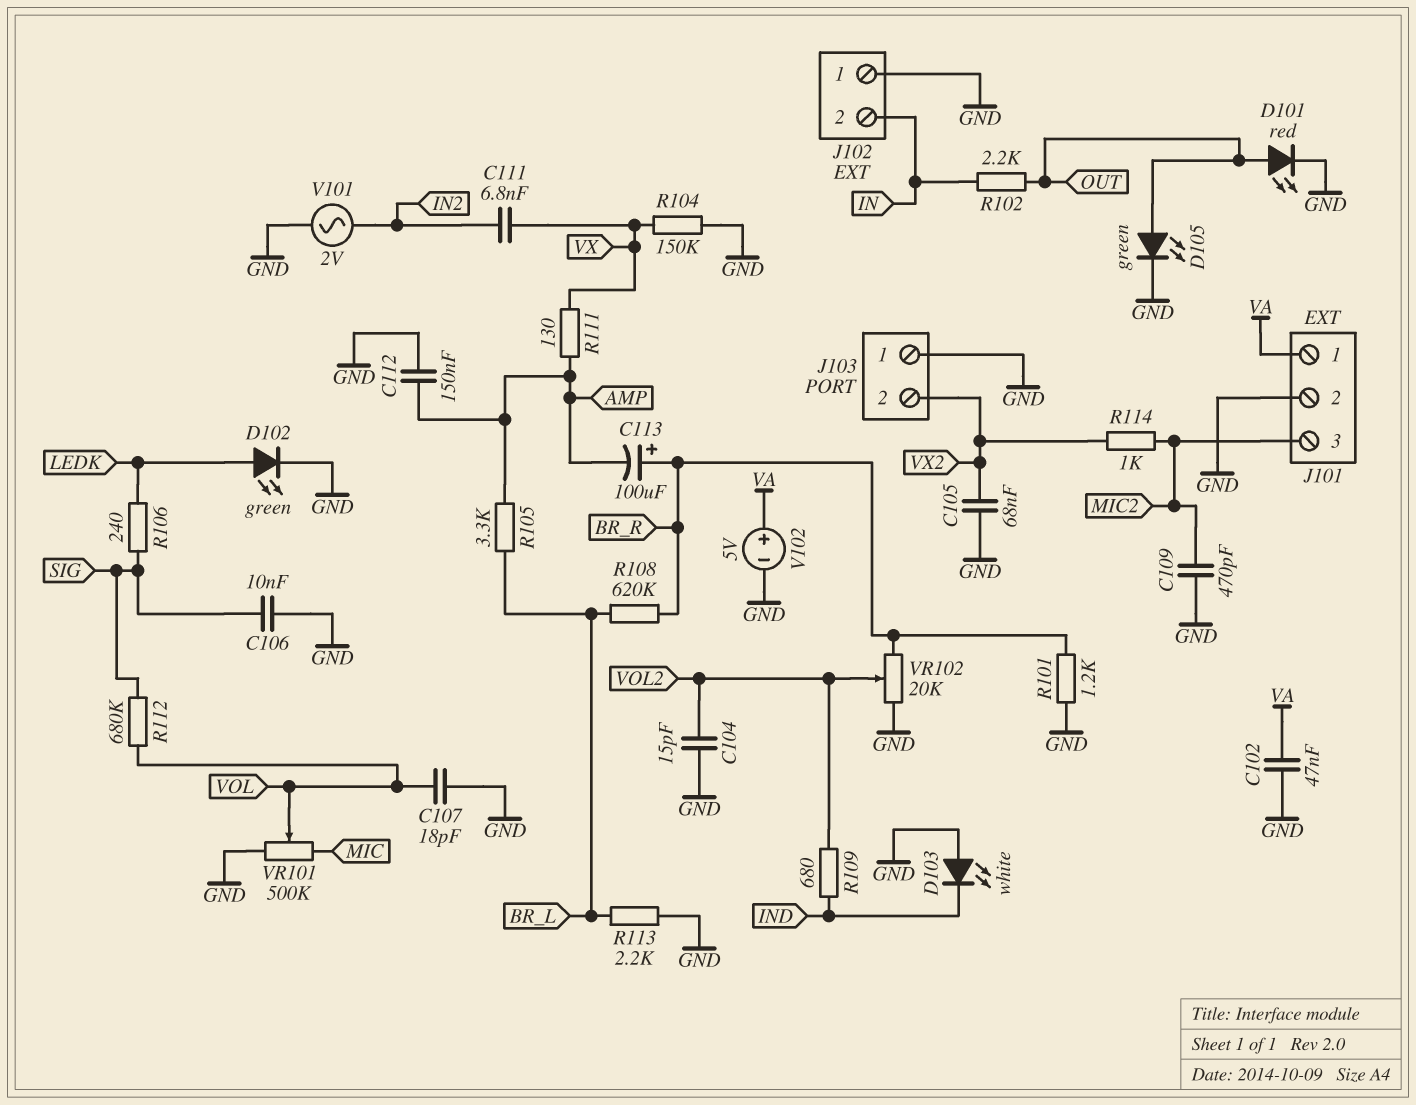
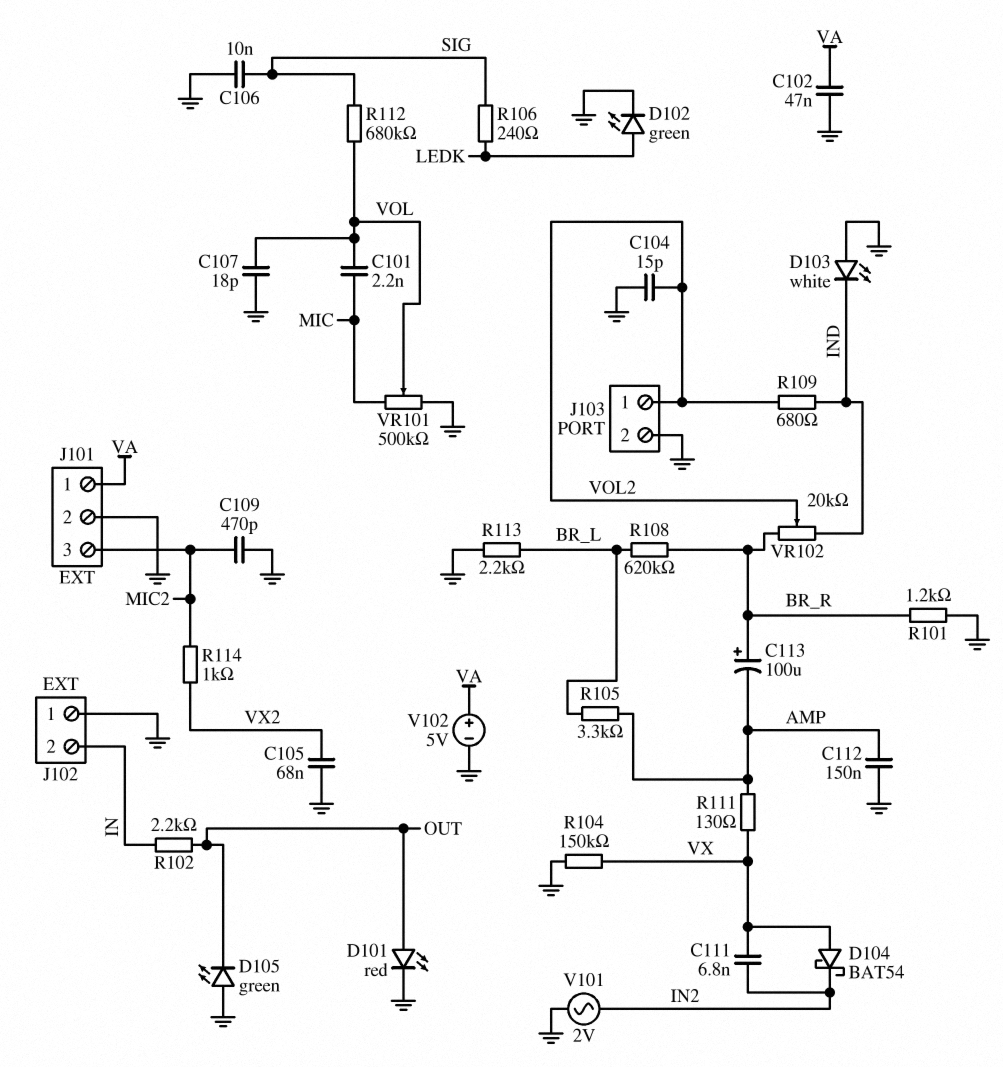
C101: none -> 2.2nF (MIC, VOL)
D104: none -> schottky BAT54 (A VX, K IN2)
D105: LED green (A OUT, K GND) -> LED green (A GND, K OUT)
J103 pin 1: GND -> VOL2
J103 pin 2: VX2 -> GND
VR102: 20k (BR_R, GND, wiper VOL2) -> 20k (BR_R, IND, wiper VOL2)

